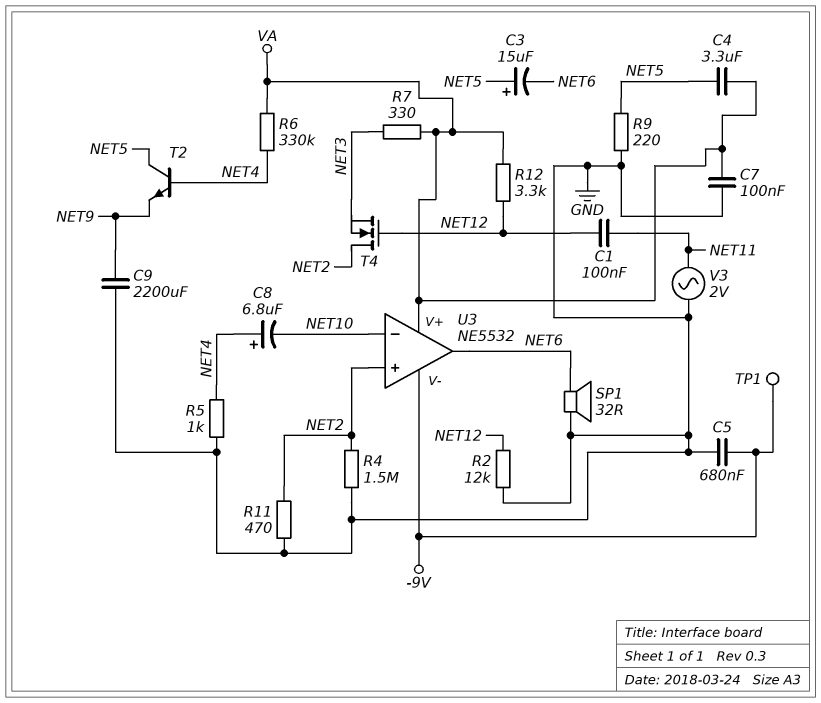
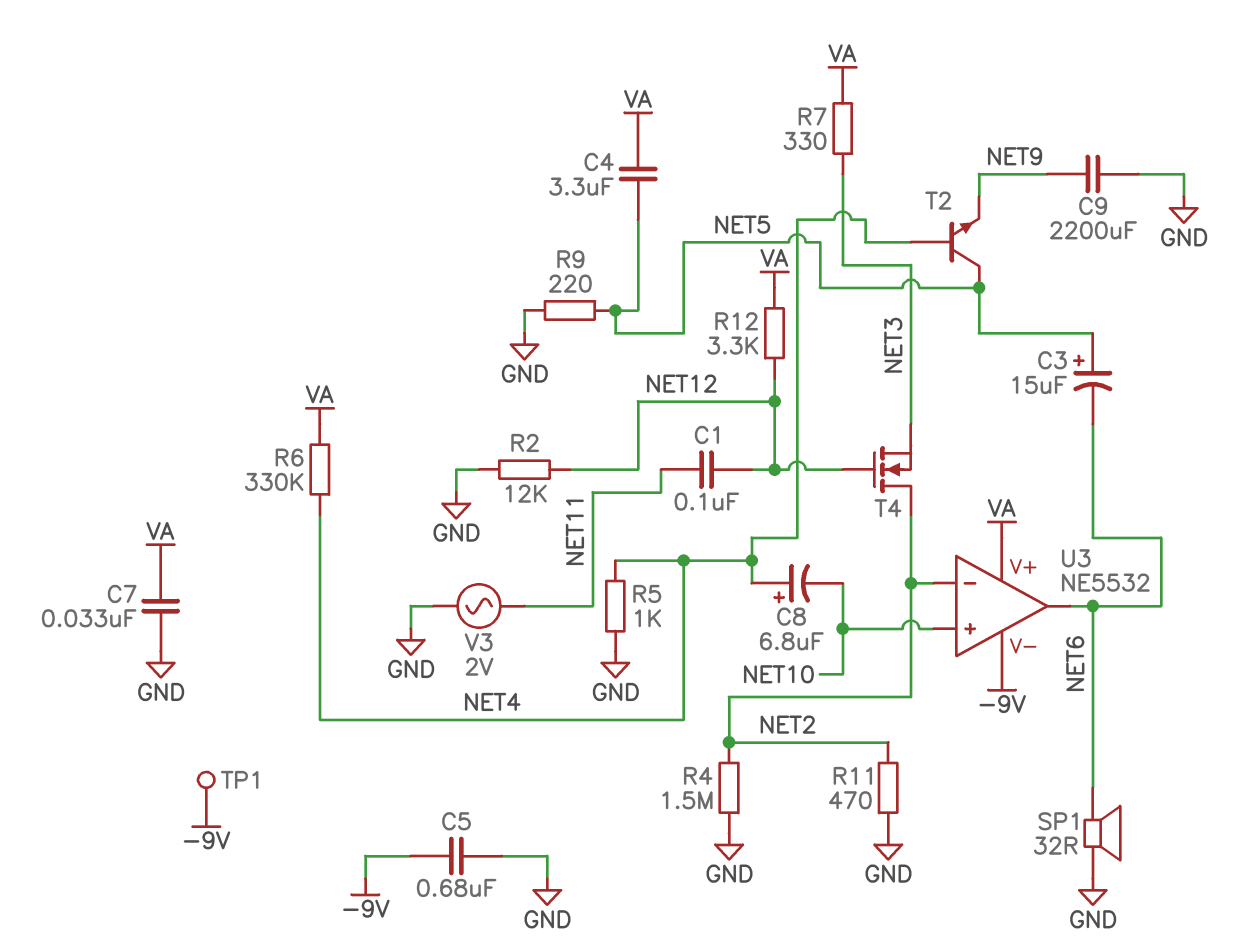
C7: 100nF (GND, VA) -> 33nF (GND, VA)
U3 pin in+: NET2 -> NET10
U3 pin in-: NET10 -> NET2

